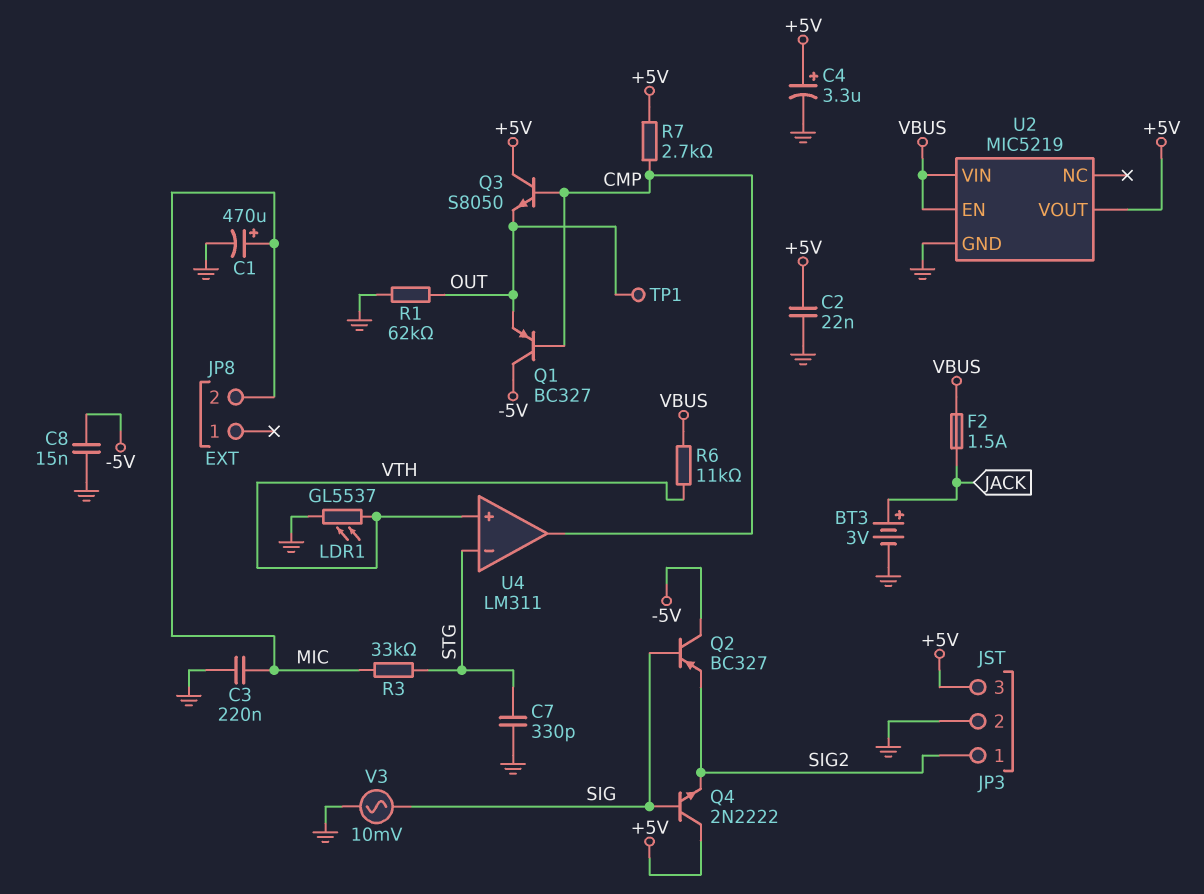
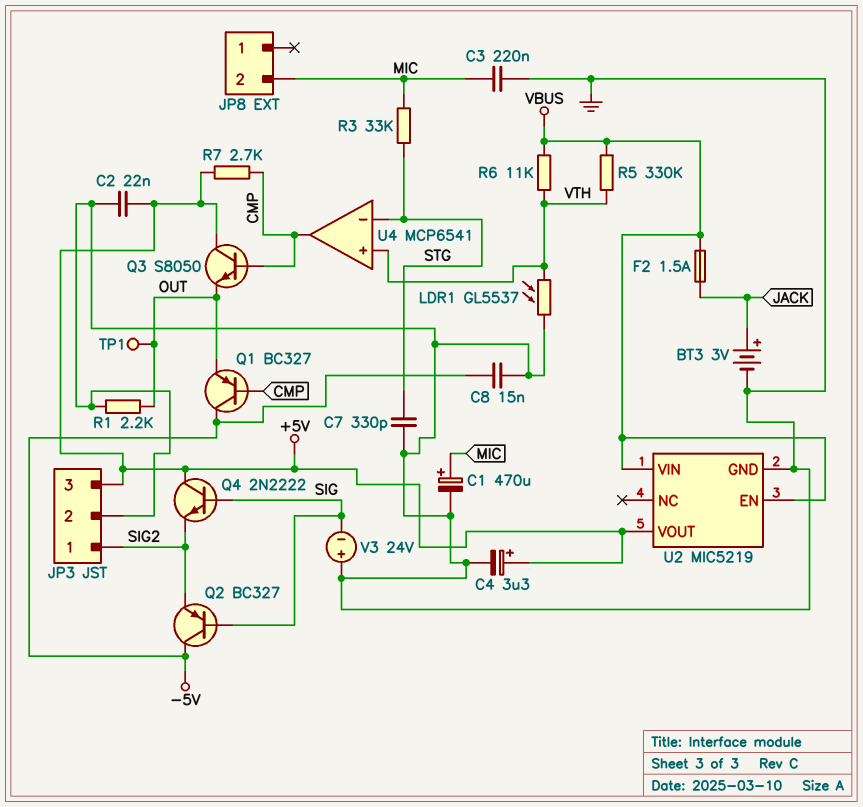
R1: 62k (GND, OUT) -> 2.2k (GND, OUT)
R5: none -> 330k (VBUS, VTH)
U4: LM311 -> MCP6541
V3: AC 10mV (GND, SIG) -> 24V (plus GND, minus SIG)

